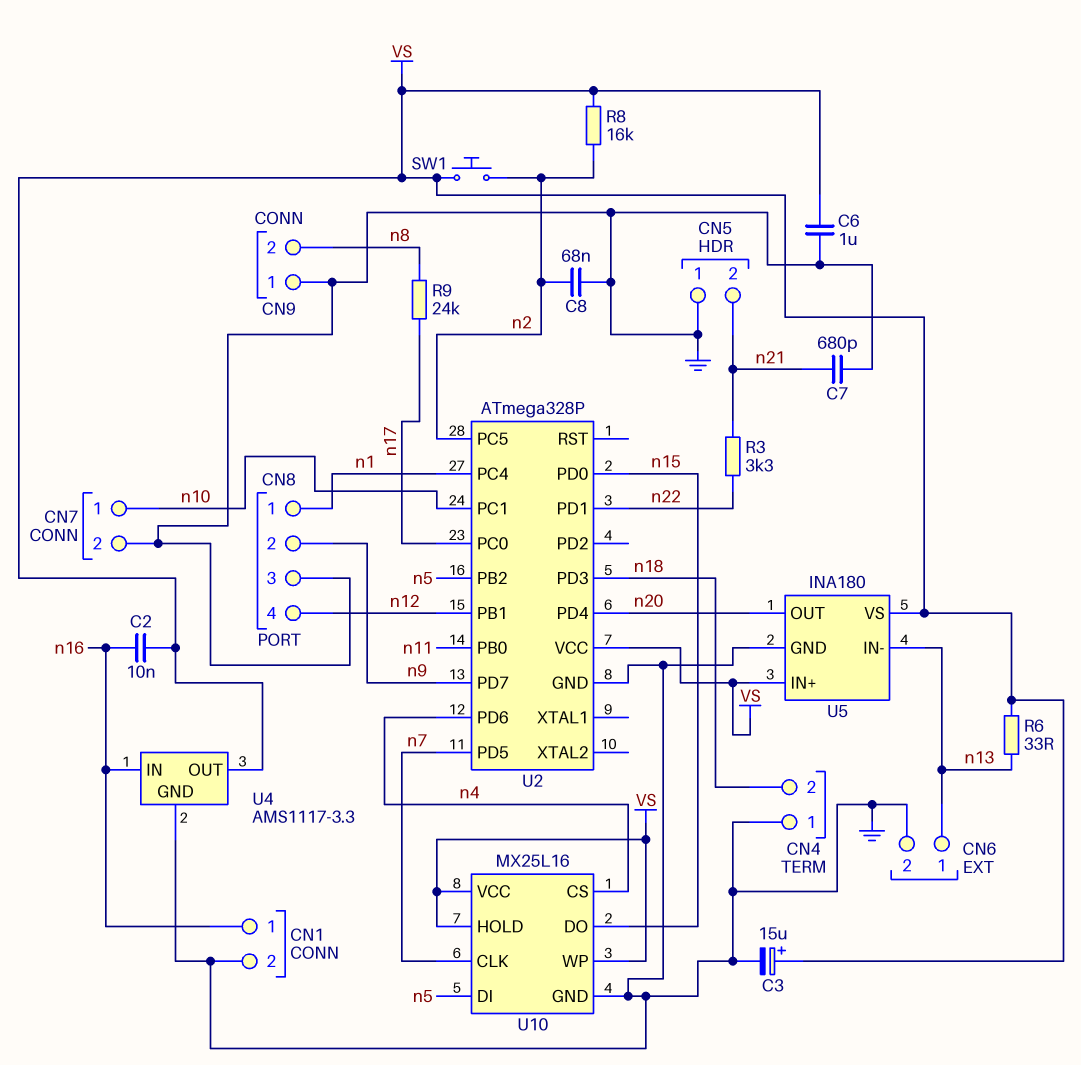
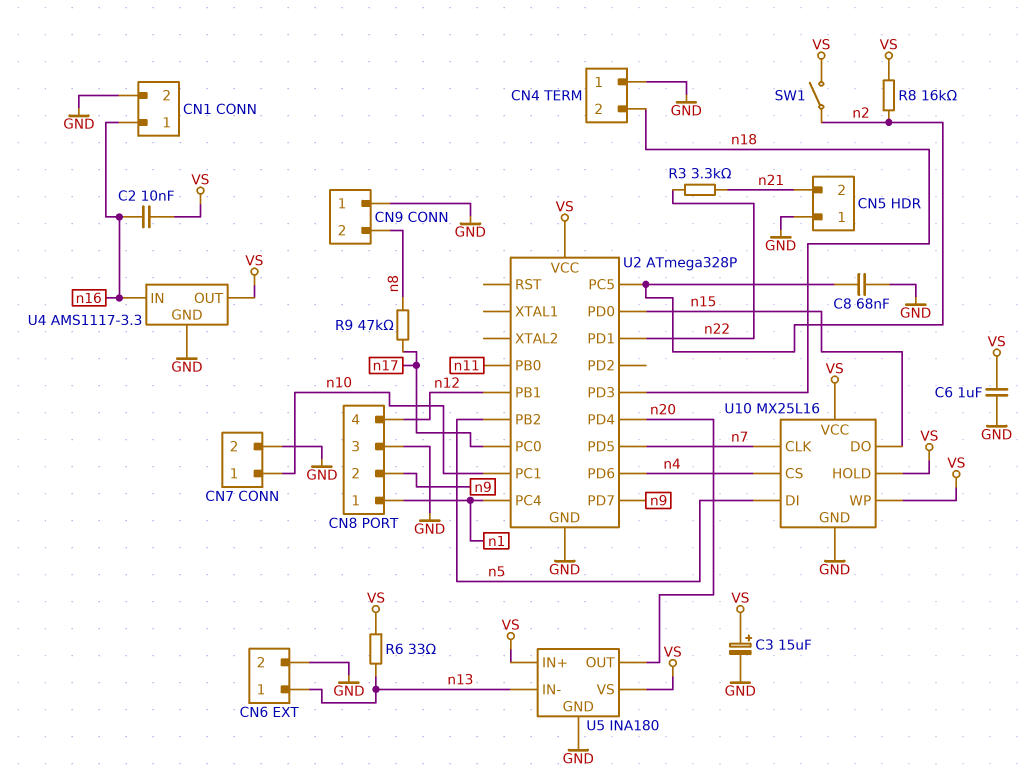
C7: 680pF (GND, n21) -> none
R9: 24k (n8, n17) -> 47k (n8, n17)
SW1: button (VS, n2) -> switch (VS, n2)

